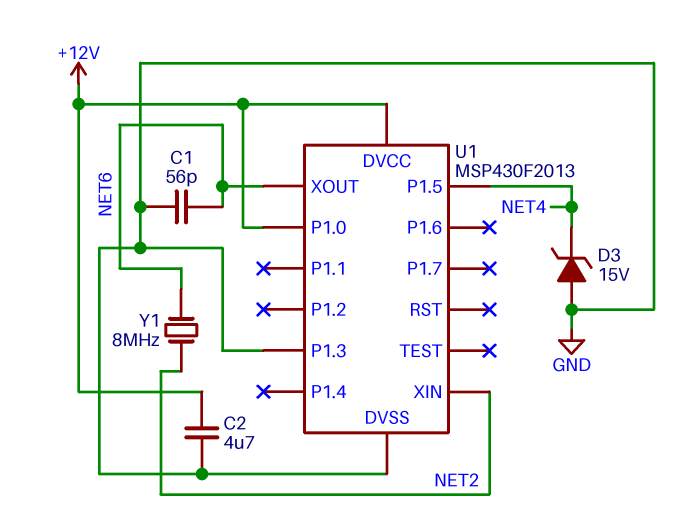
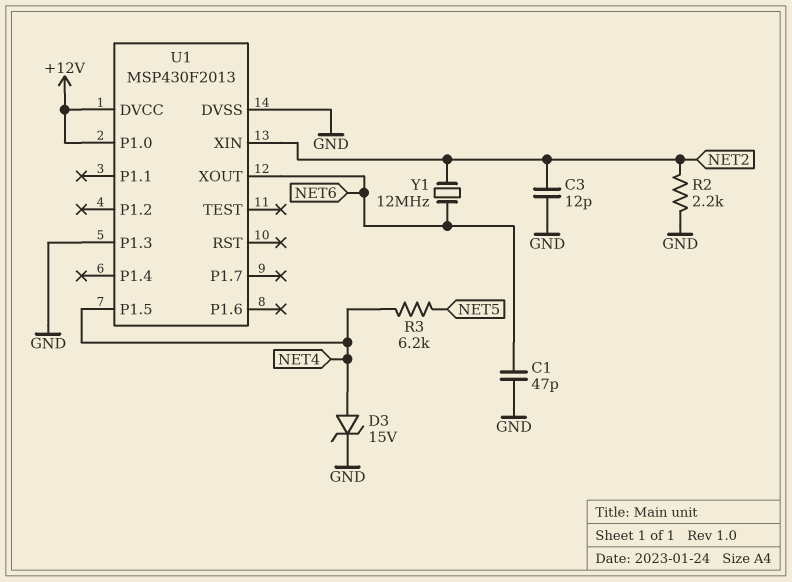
C1: 56pF (GND, NET6) -> 47pF (GND, NET6)
C2: 4.7uF (+12V, GND) -> none
C3: none -> 12pF (GND, NET2)
D3: zener 15V (A GND, K NET4) -> zener 15V (A NET4, K GND)
R2: none -> 2.2k (GND, NET2)
R3: none -> 6.2k (NET4, NET5)
Y1: 8MHz (NET2, NET6) -> 12MHz (NET2, NET6)

